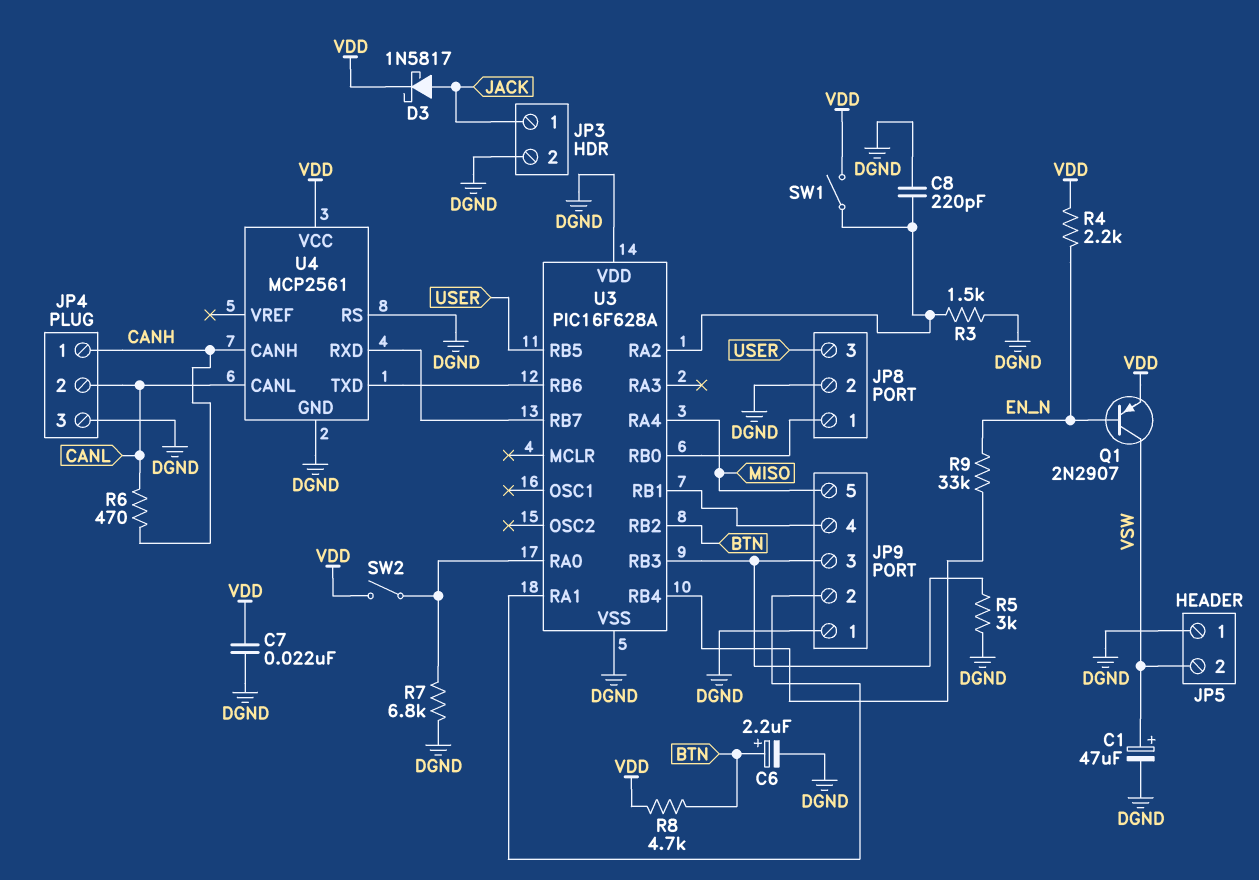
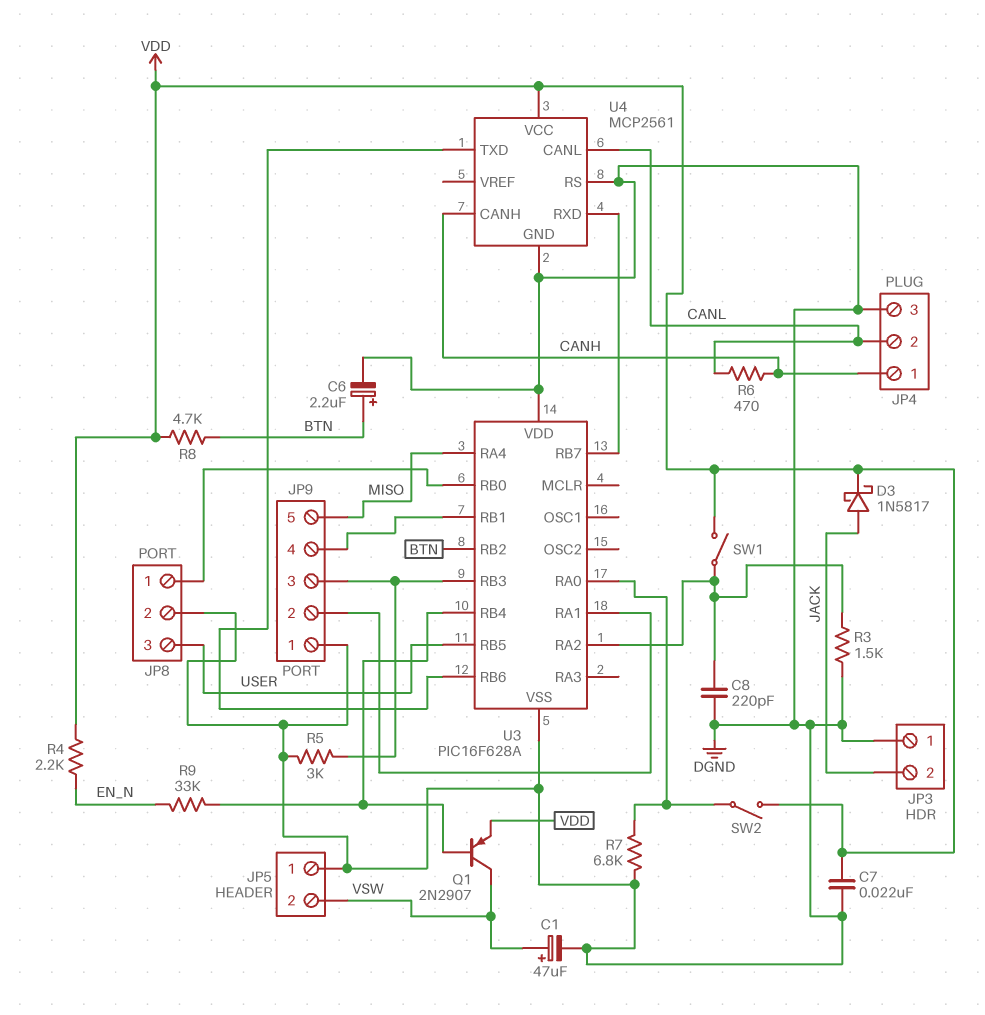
JP3 pin 1: JACK -> DGND
JP3 pin 2: DGND -> JACK
Q1: PNP 2N2907 (B EN_N, C VSW, E VDD) -> PNP 2N2907 (B U3/RB4, C VSW, E VDD)

